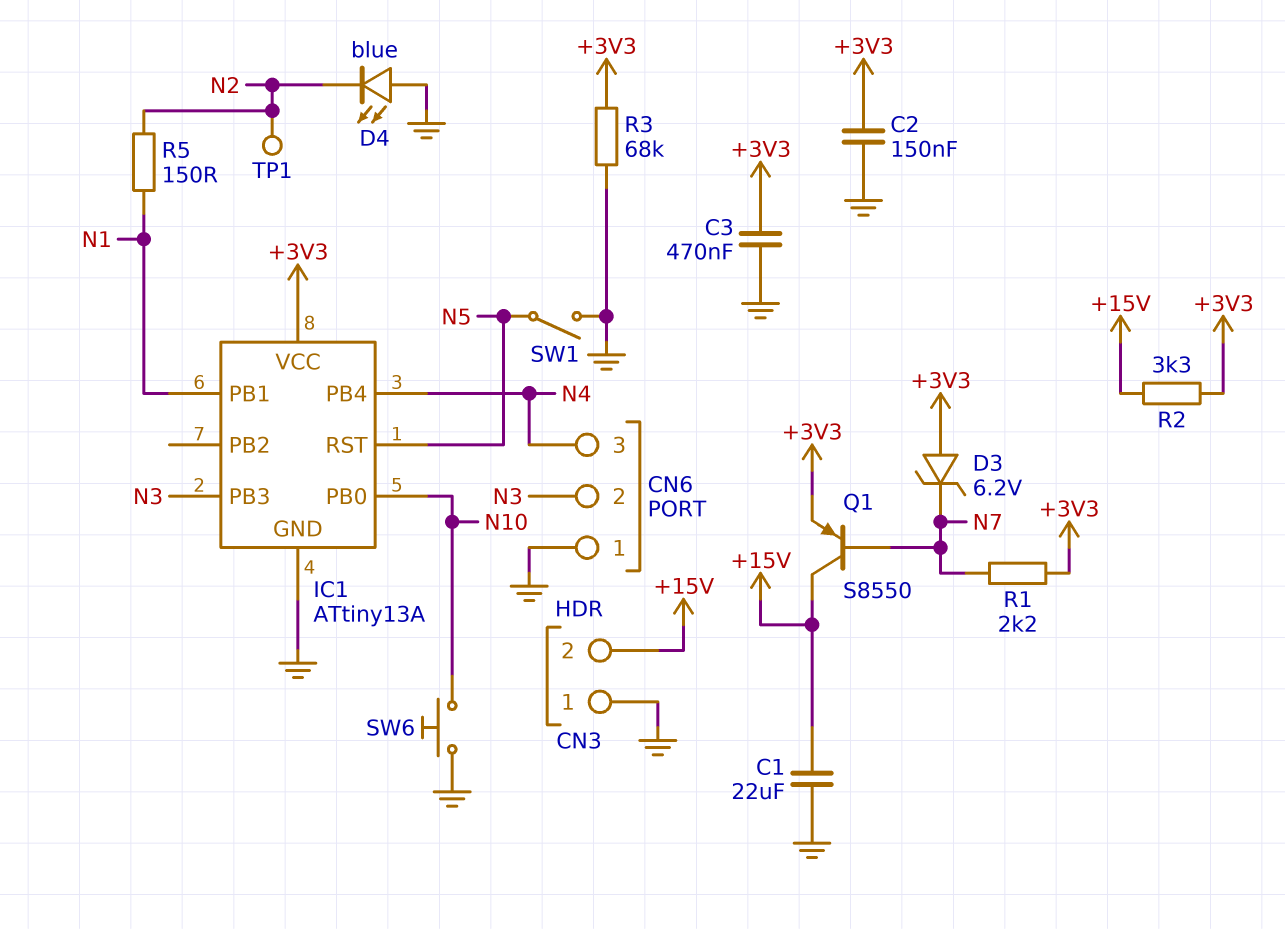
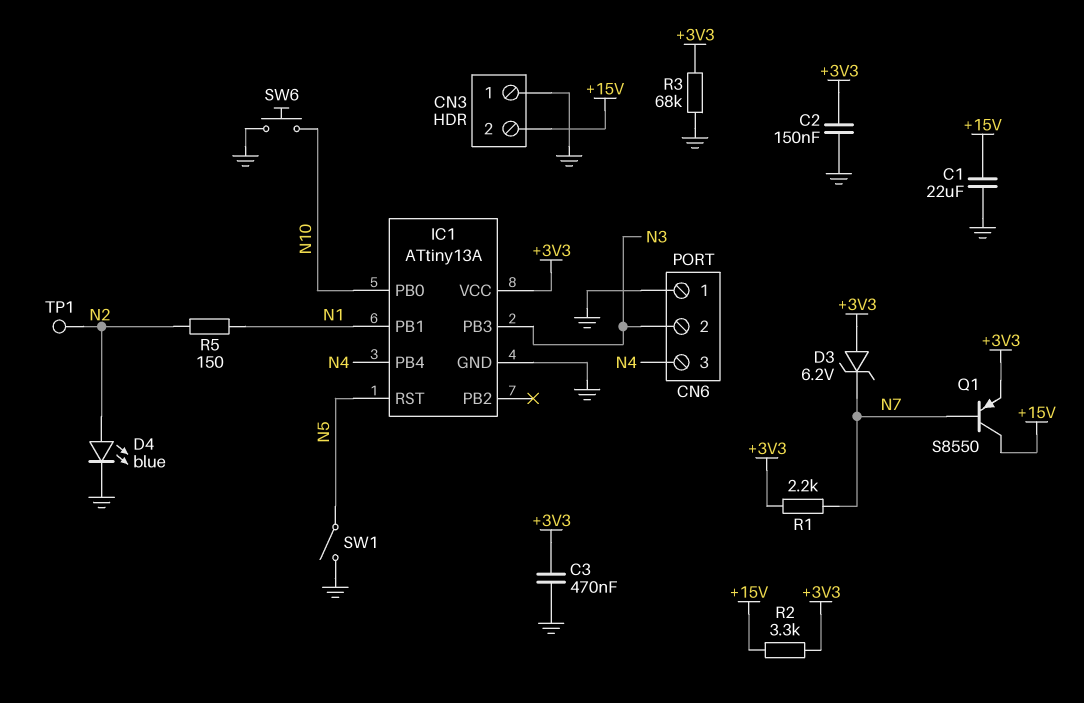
D4: LED blue (A GND, K N2) -> LED blue (A N2, K GND)

